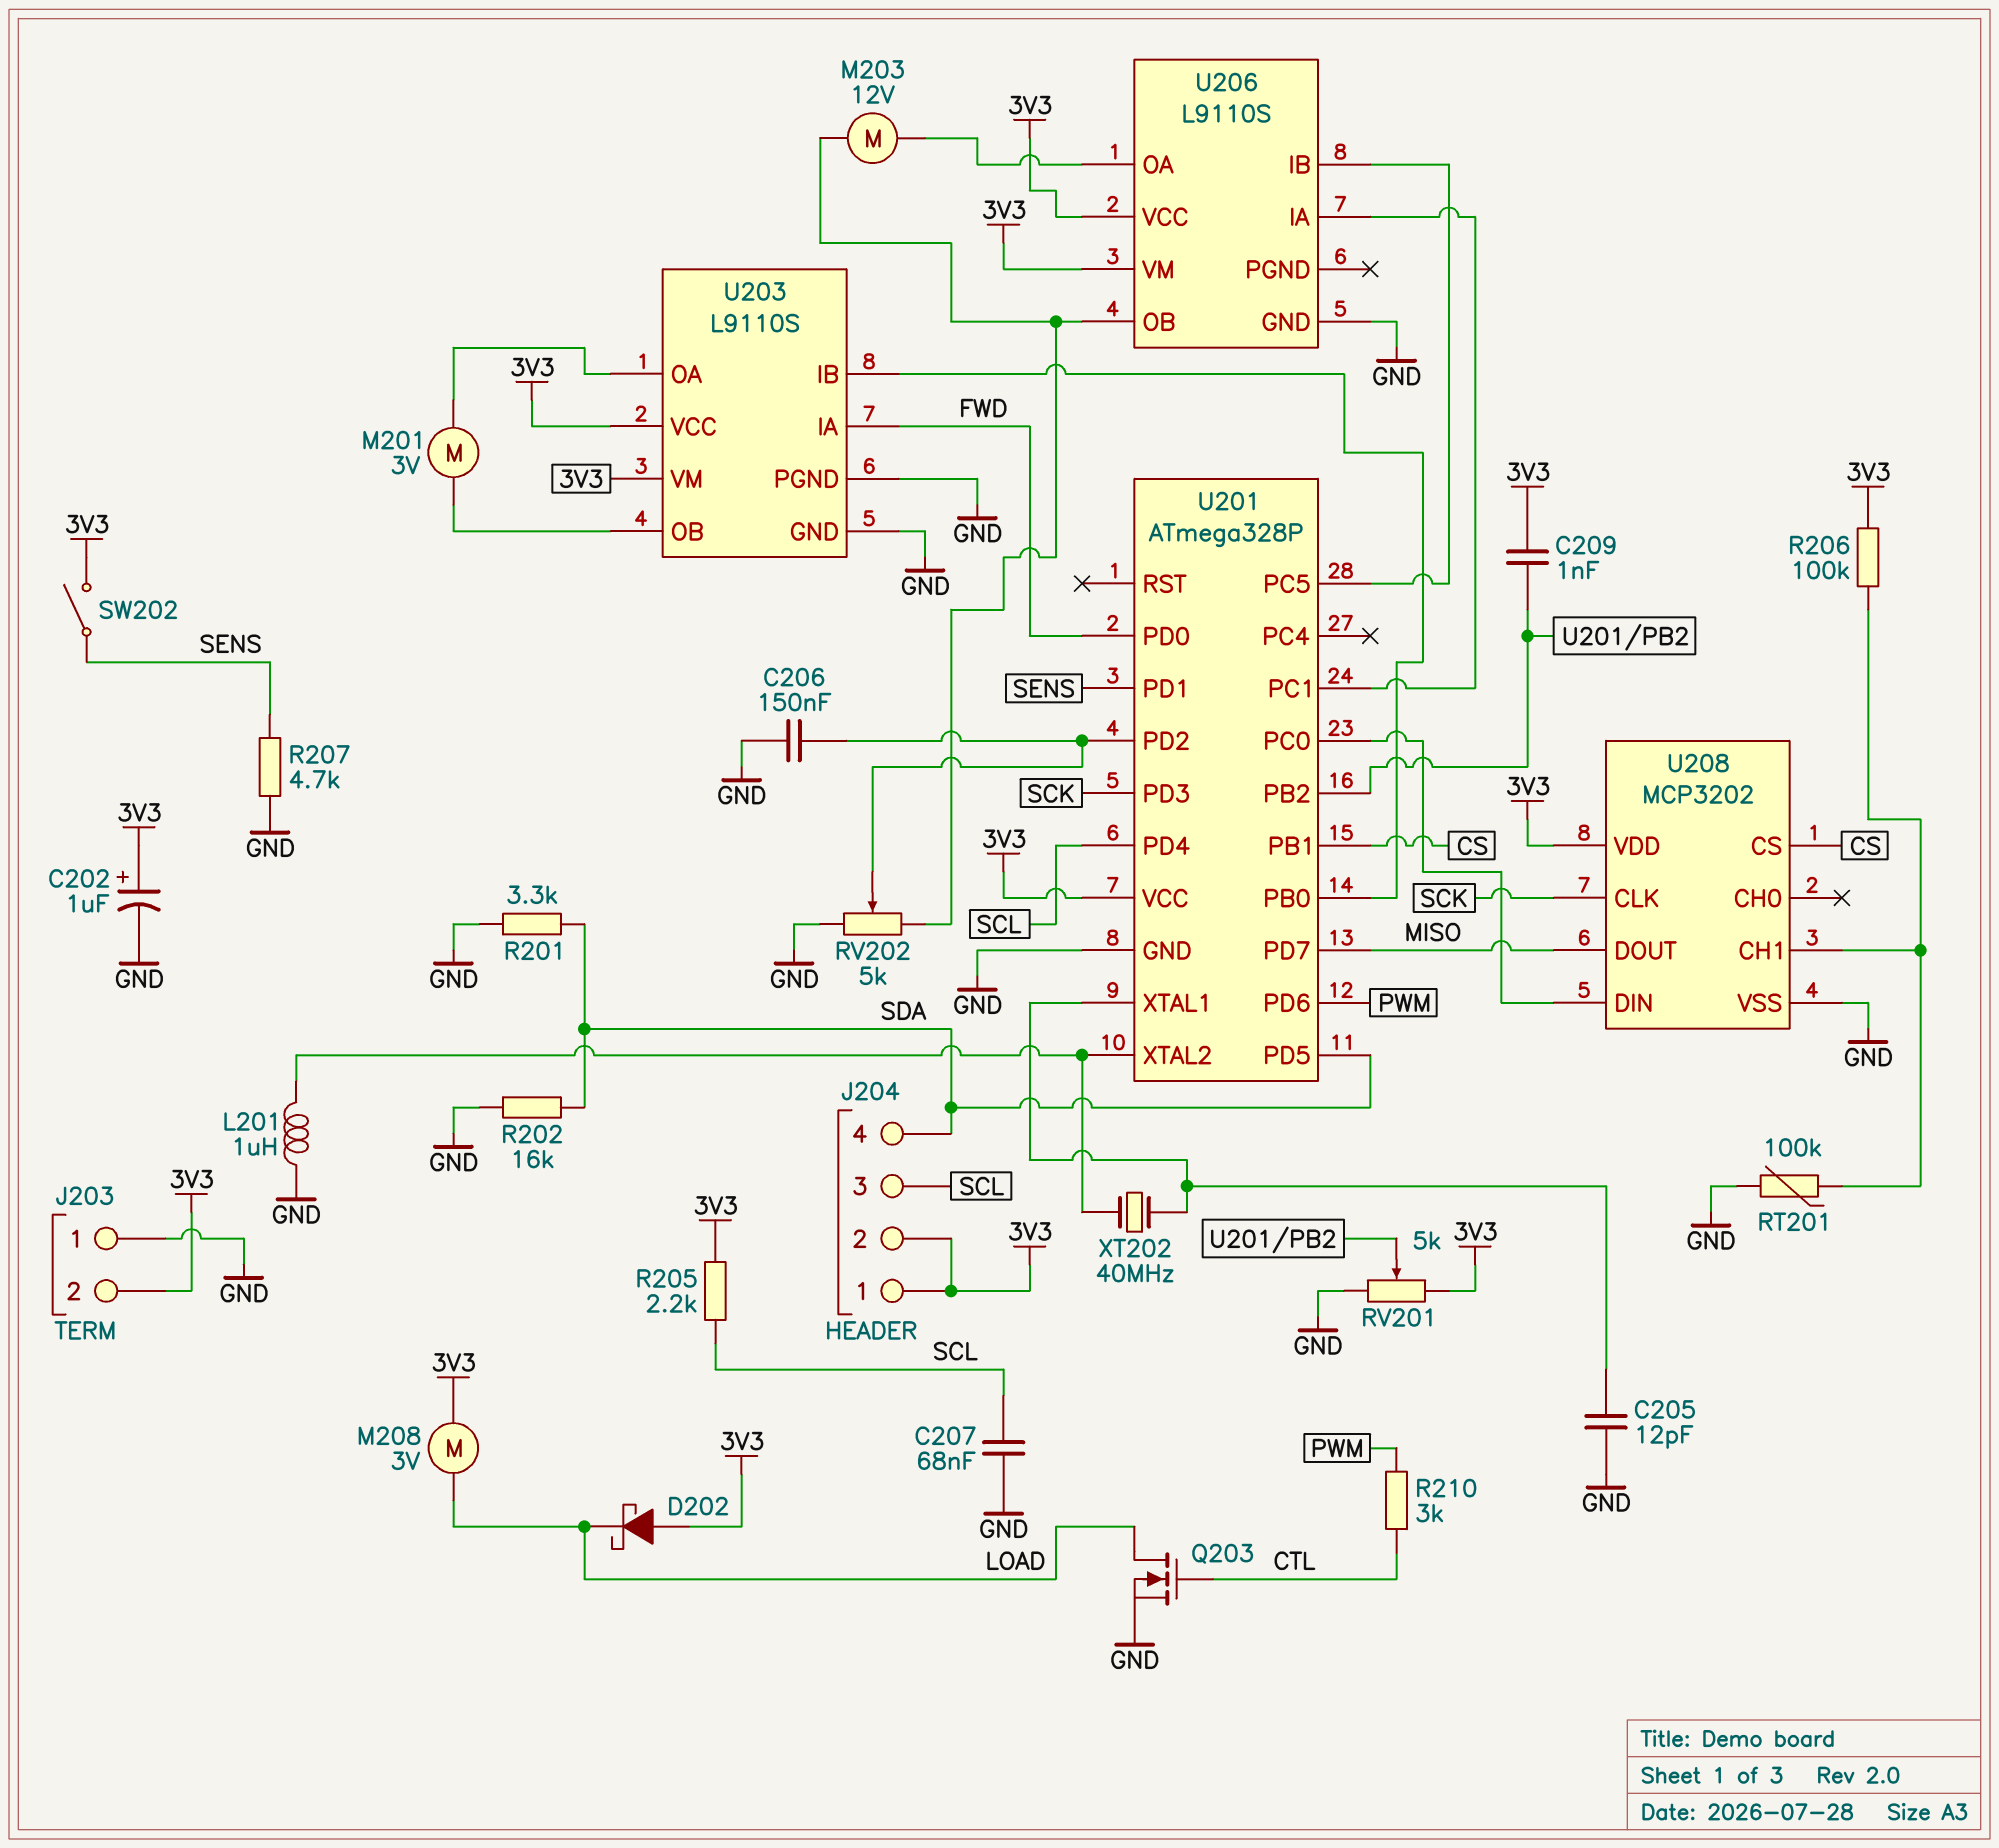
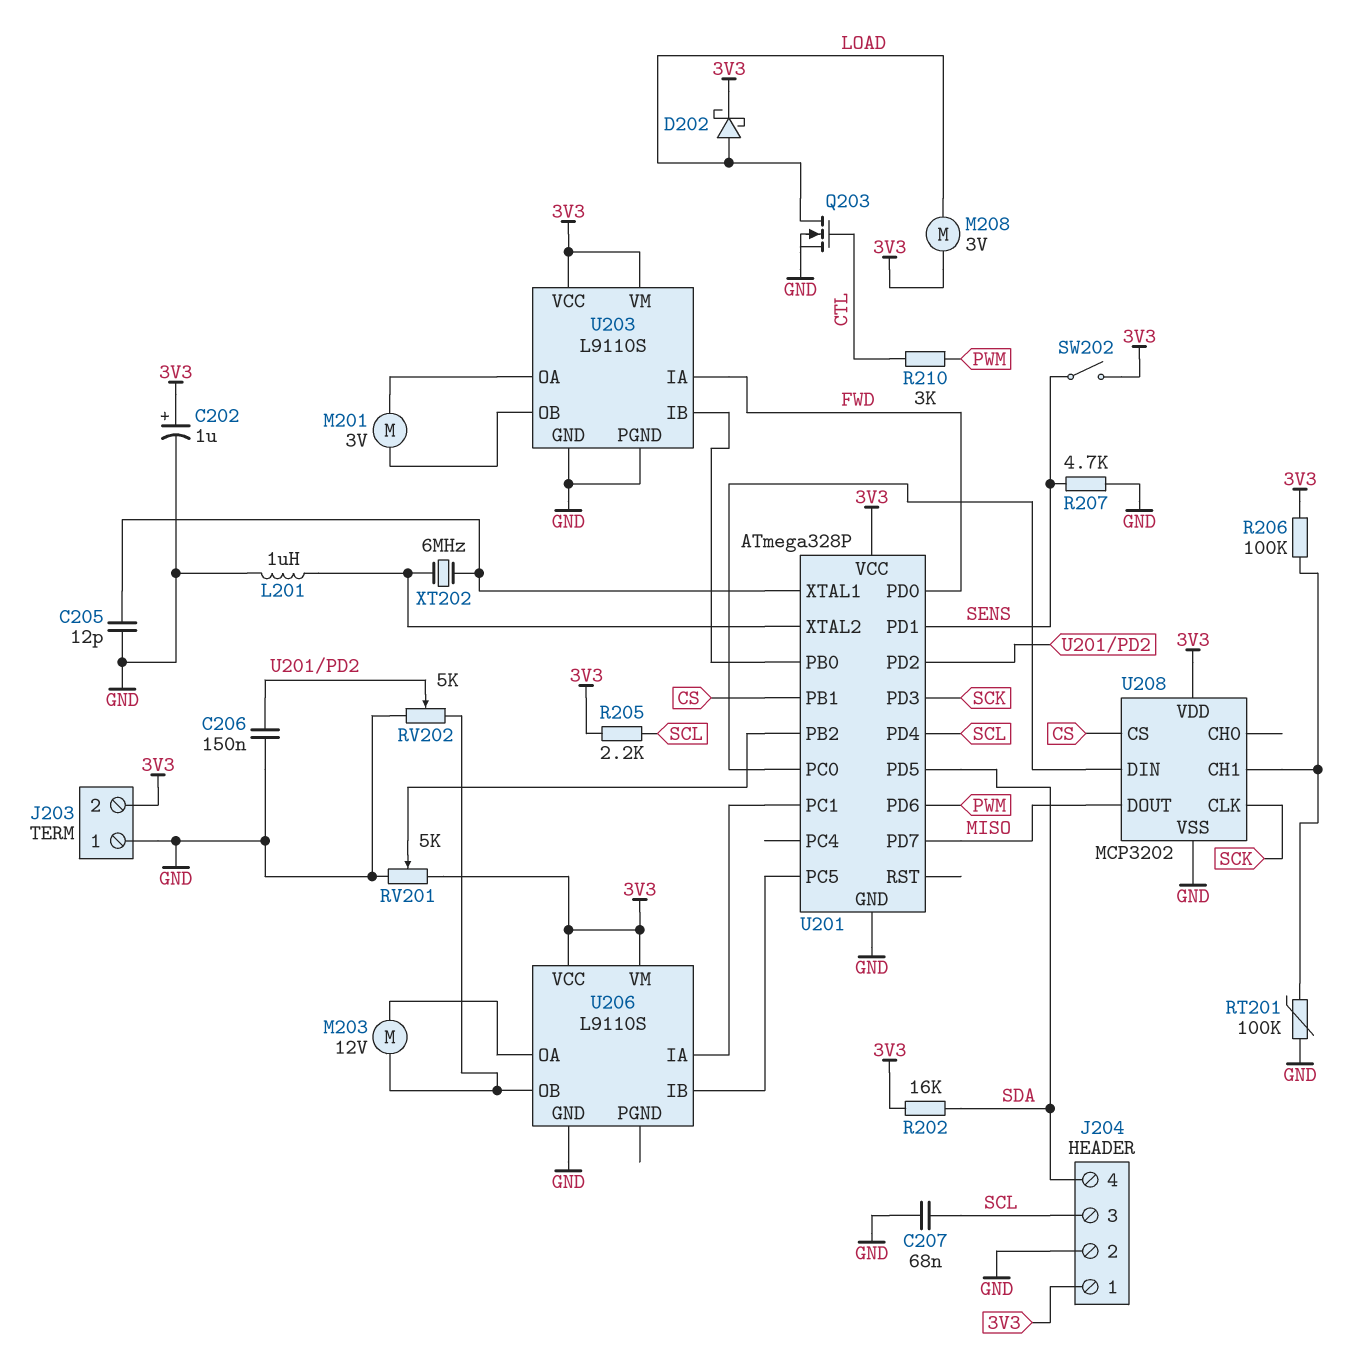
C209: 1nF (3V3, U201/PB2) -> none
D202: schottky (A 3V3, K LOAD) -> schottky (A LOAD, K 3V3)
J204 pin 2: 3V3 -> GND
R201: 3.3k (GND, SDA) -> none
R202: 16k (GND, SDA) -> 16k (3V3, SDA)
XT202: 40MHz (U201/XTAL1, U201/XTAL2) -> 6MHz (U201/XTAL1, U201/XTAL2)

